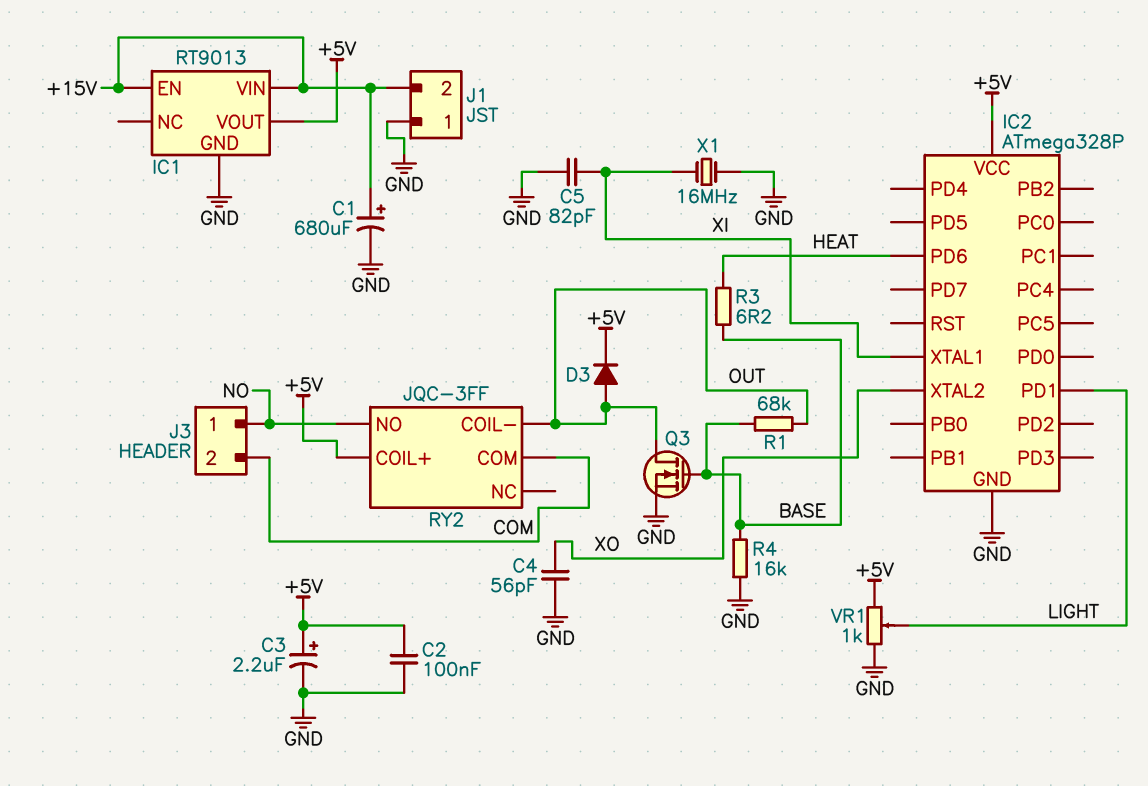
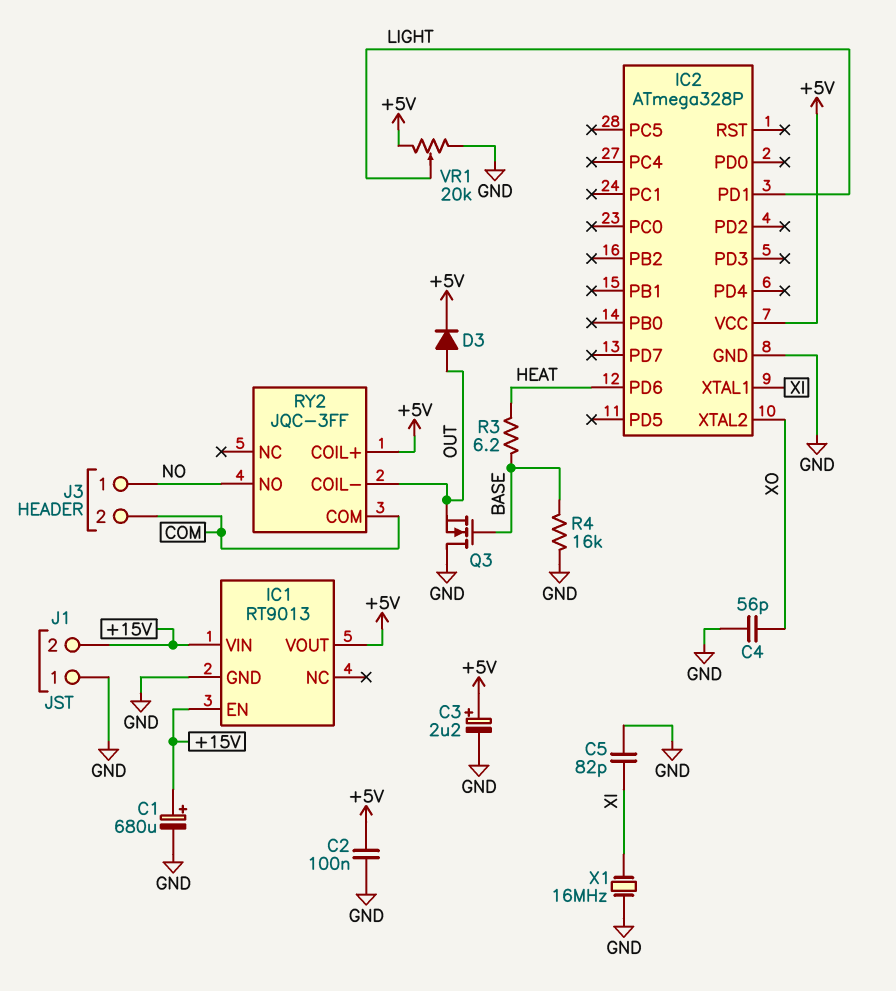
Q3: NMOS (G BASE, D OUT, S GND) -> NMOS (G BASE, D GND, S OUT)
R1: 68k (BASE, OUT) -> none
VR1: 1k (+5V, GND, wiper LIGHT) -> 20k (+5V, GND, wiper LIGHT)

